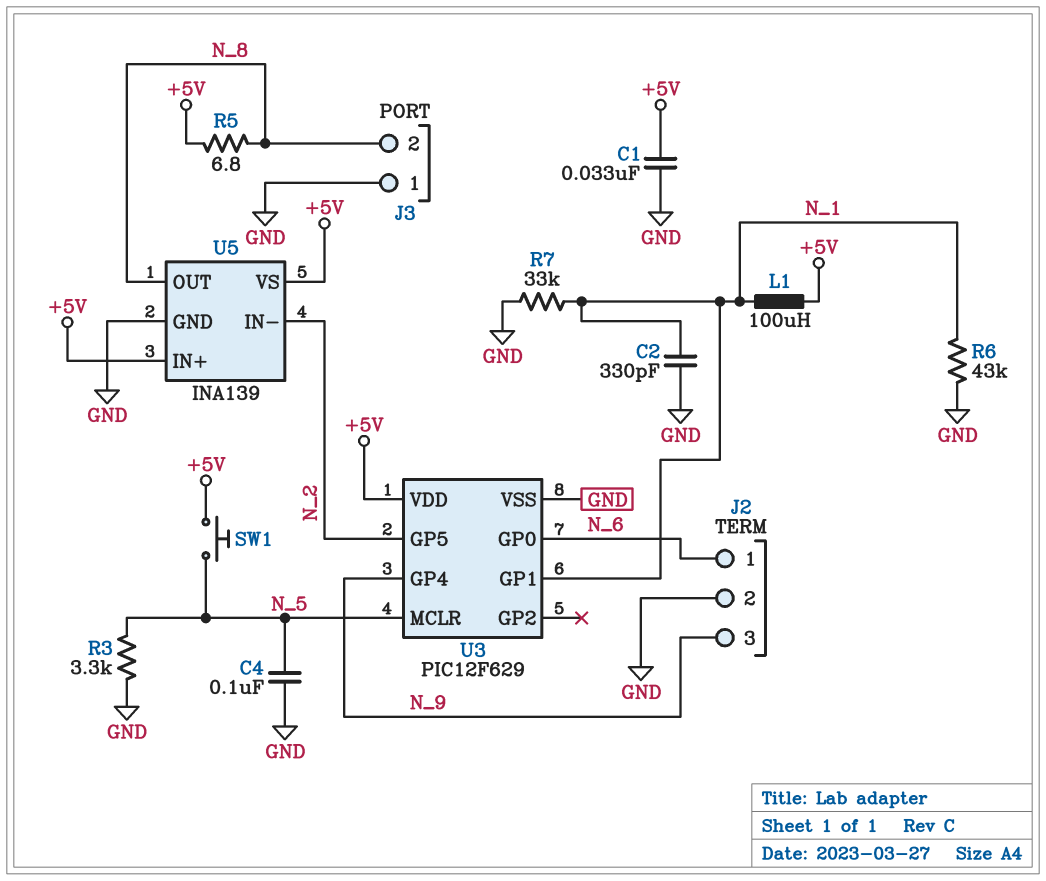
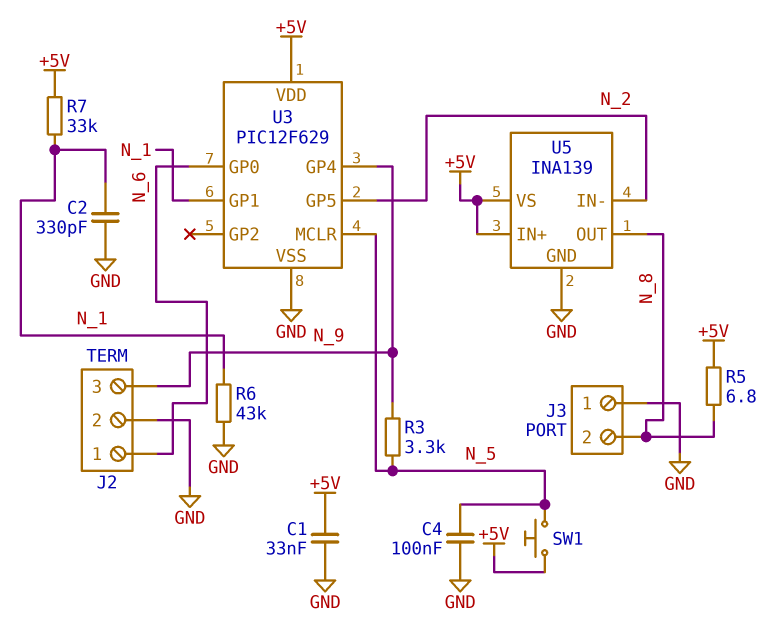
L1: 100uH (+5V, N_1) -> none
R3: 3.3k (GND, N_5) -> 3.3k (N_5, N_9)
R7: 33k (GND, N_1) -> 33k (+5V, N_1)

